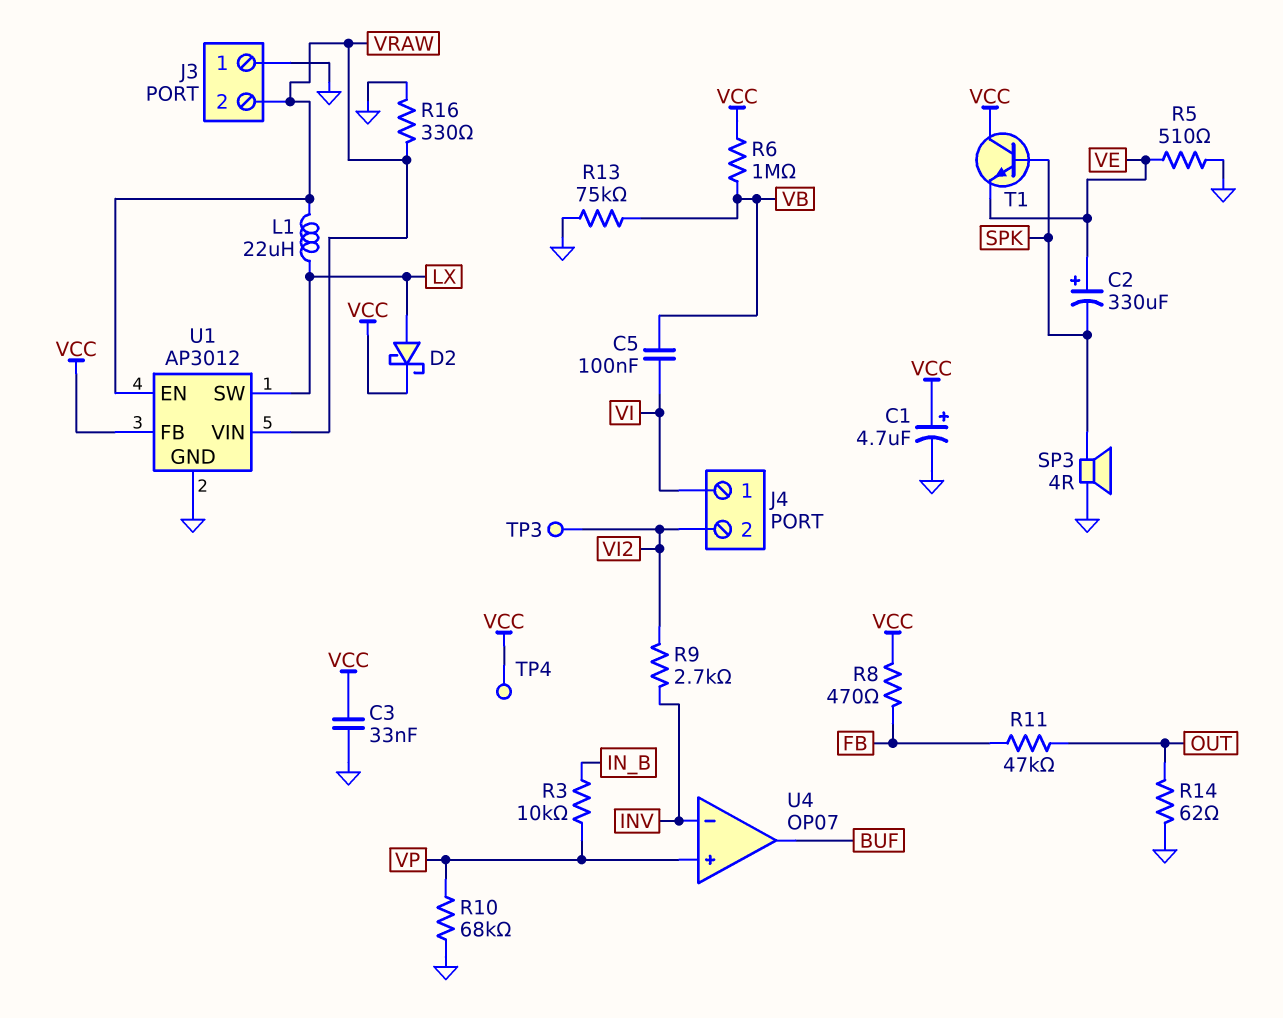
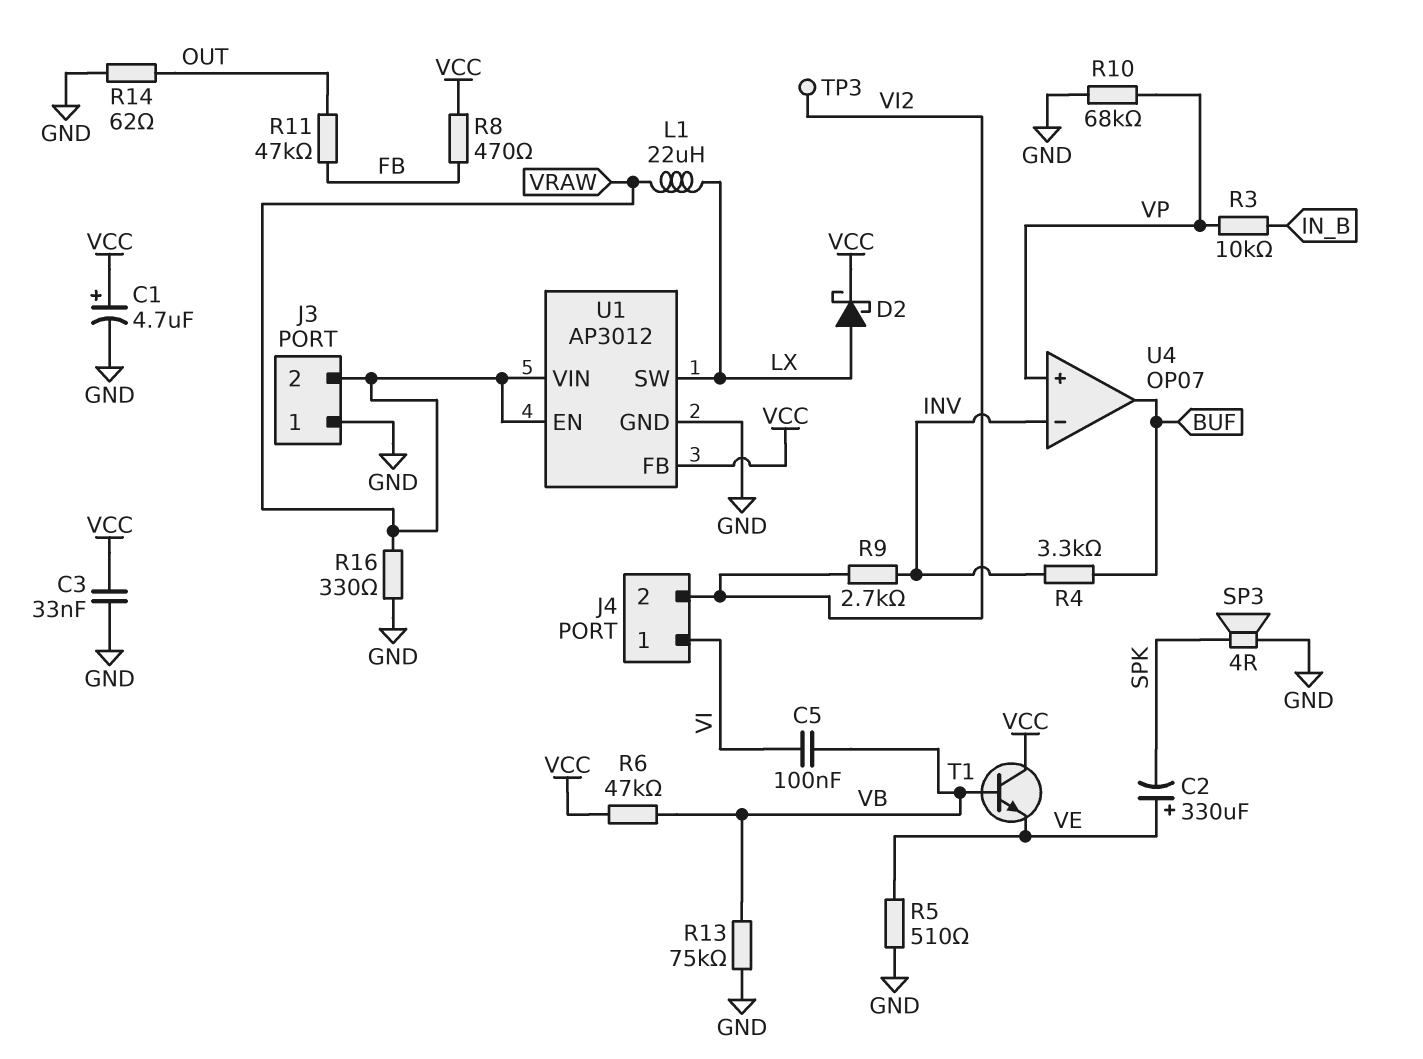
R4: none -> 3.3k (BUF, INV)
R6: 1M (VB, VCC) -> 47k (VB, VCC)
T1: NPN (B SPK, C VCC, E VE) -> NPN (B VB, C VCC, E VE)
TP4: test point (VCC) -> none

